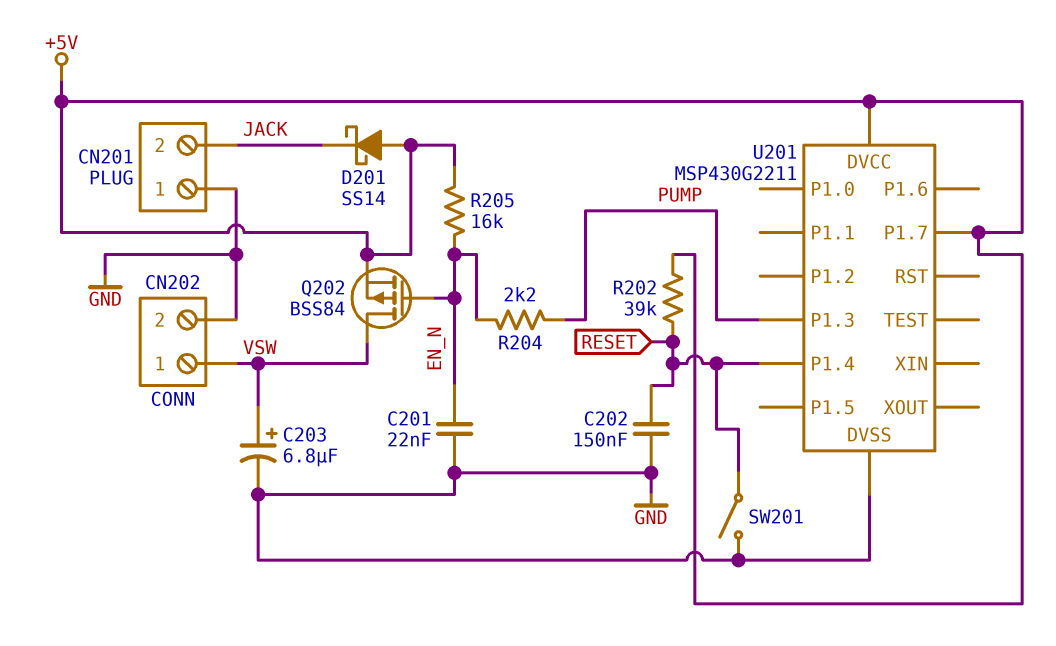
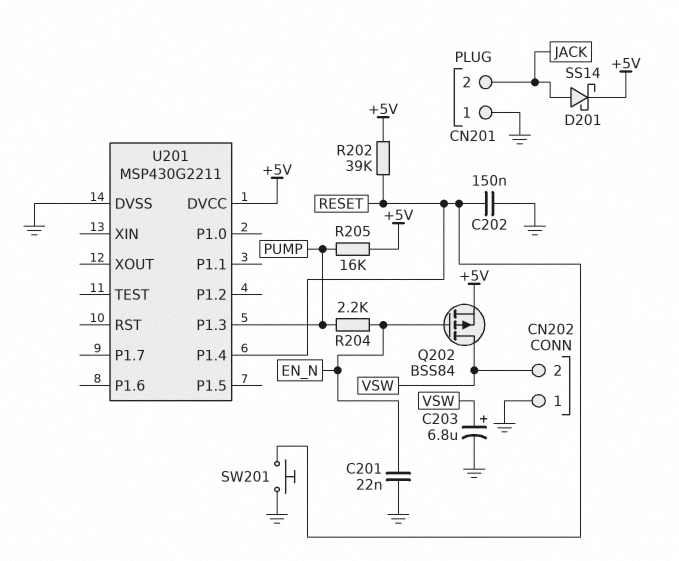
CN202 pin 1: VSW -> GND
CN202 pin 2: GND -> VSW
D201: schottky SS14 (A +5V, K JACK) -> schottky SS14 (A JACK, K +5V)
R205: 16k (+5V, EN_N) -> 16k (+5V, PUMP)
SW201: switch (GND, RESET) -> button (GND, RESET)
U201 pin P1.7: +5V -> none

